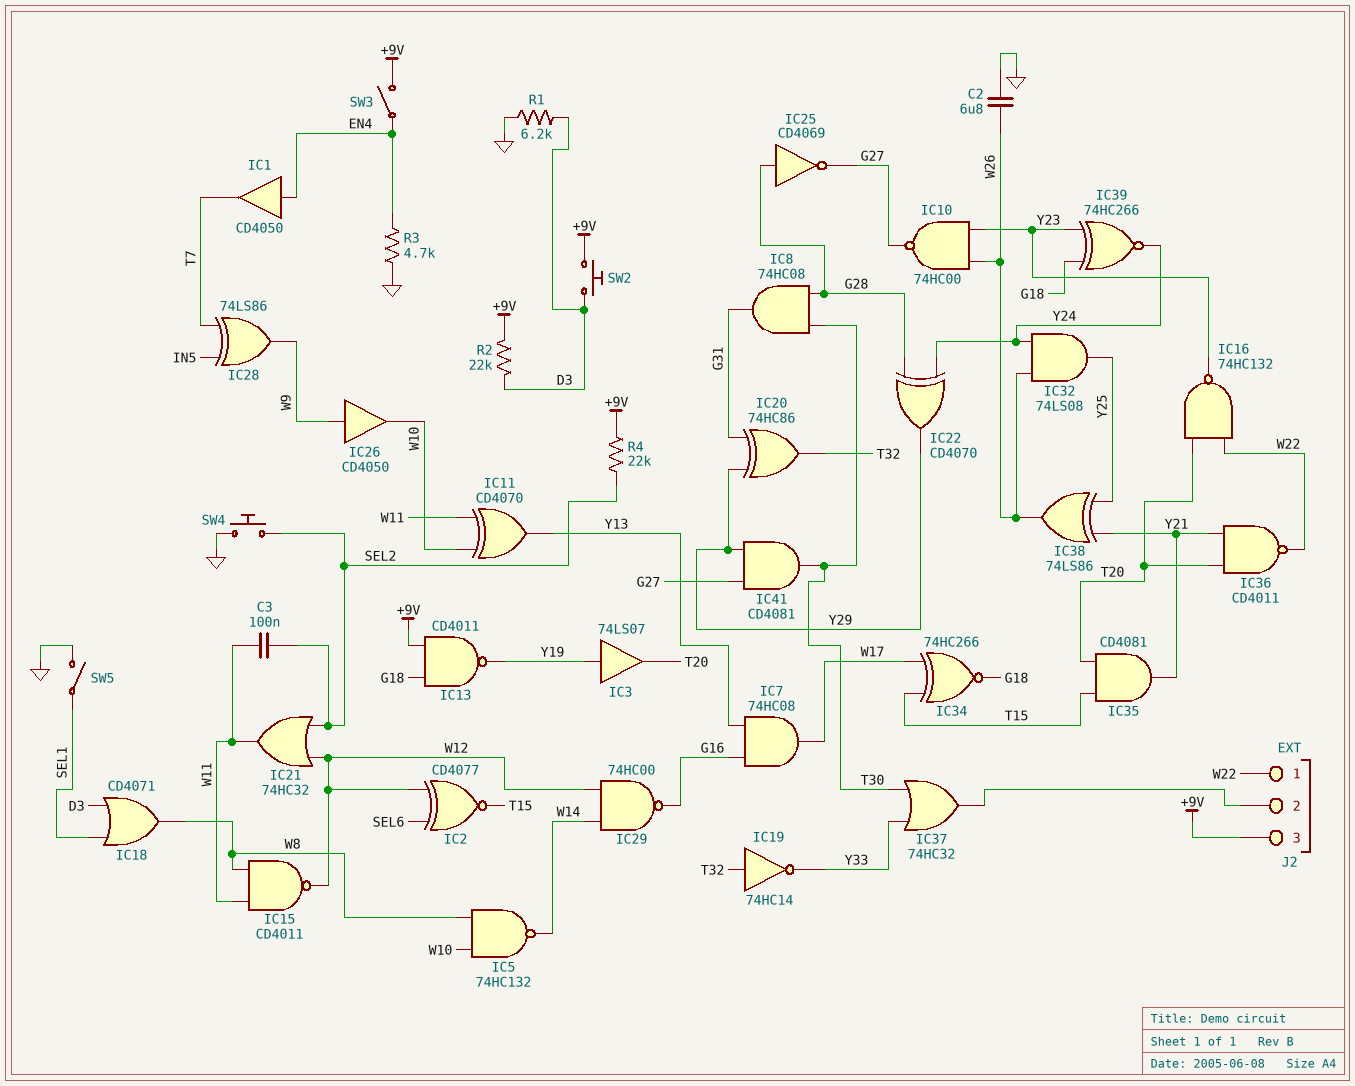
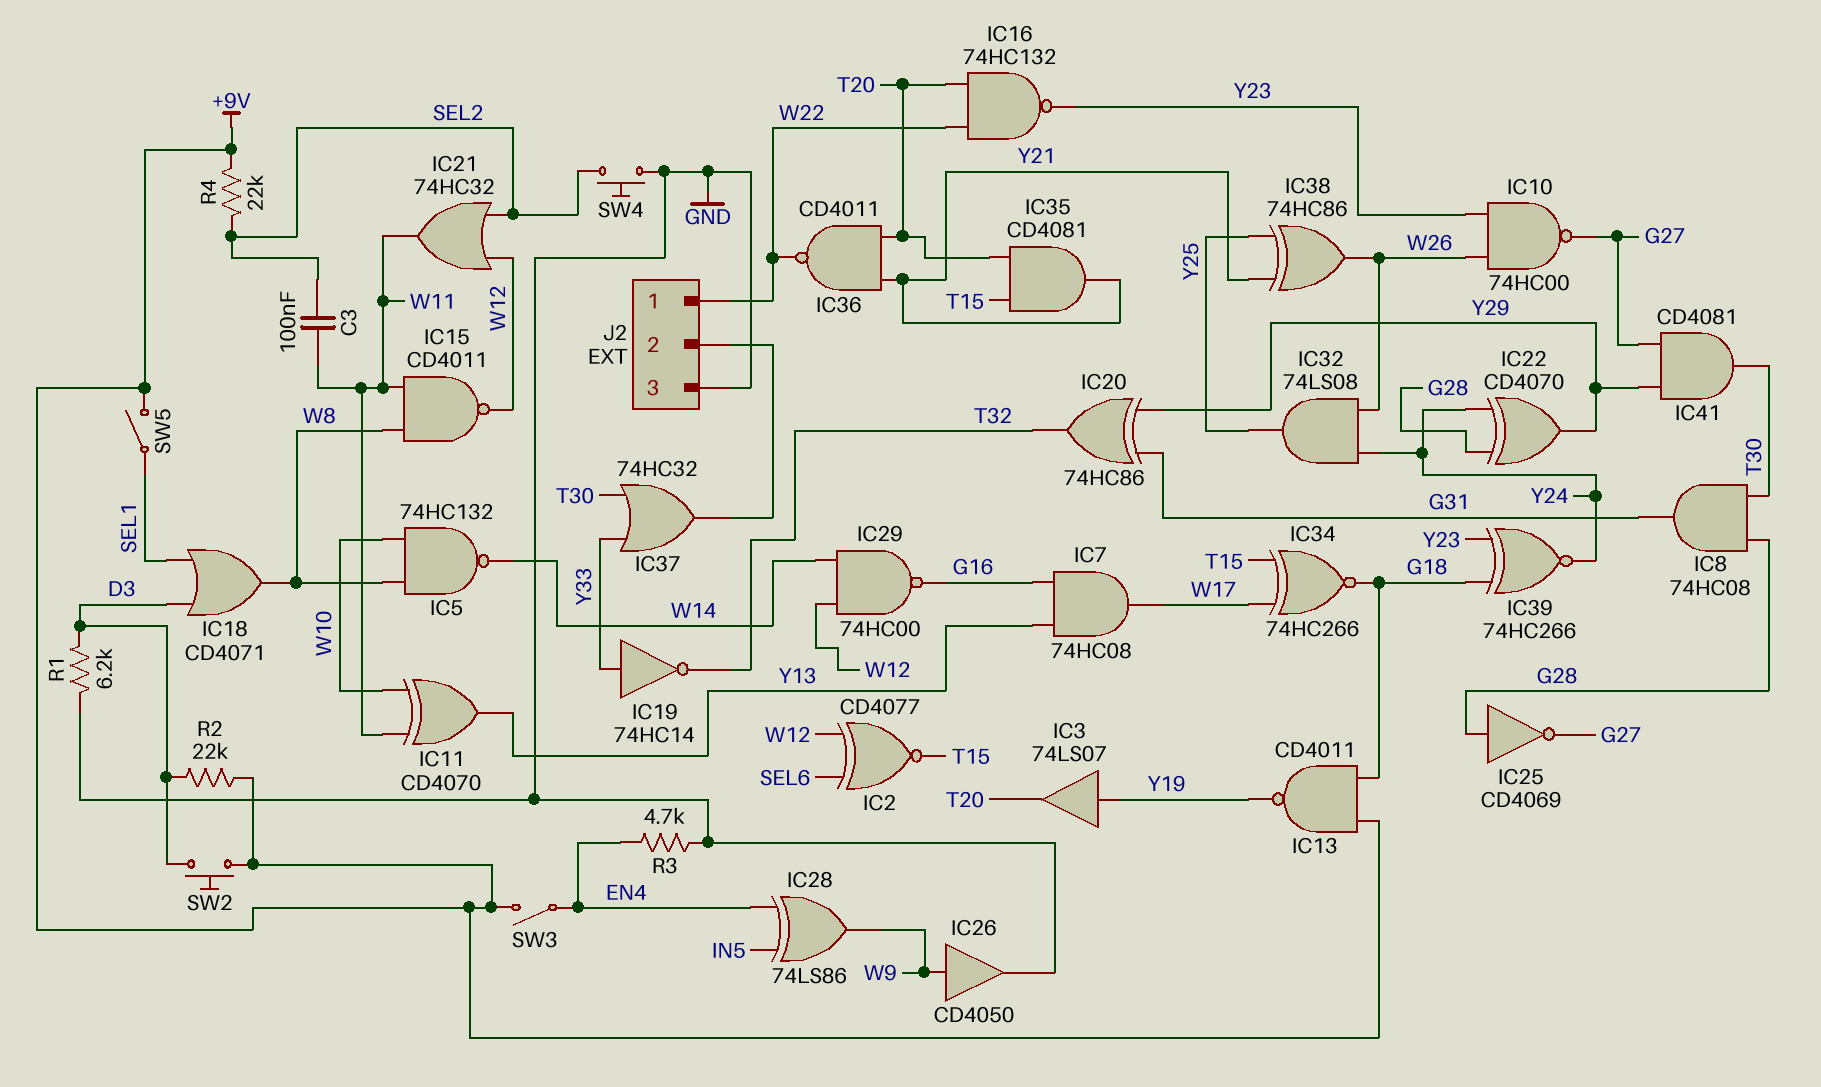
C2: 6.8uF (GND, W26) -> none
IC1: buffer CD4050 (in EN4, out T7) -> none
IC19: NOT 74HC14 (in T32, out Y33) -> NOT 74HC14 (in Y33, out T32)
IC26: buffer CD4050 (in W9, out W10) -> buffer CD4050 (in W9, out GND)
IC28: XOR 74LS86 (in IN5, in T7, out W9) -> XOR 74LS86 (in EN4, in IN5, out W9)
IC38: XOR 74LS86 (in Y21, in Y25, out W26) -> XOR 74HC86 (in Y21, in Y25, out W26)
J2 pin 3: +9V -> GND
SW5: switch (GND, SEL1) -> switch (+9V, SEL1)

